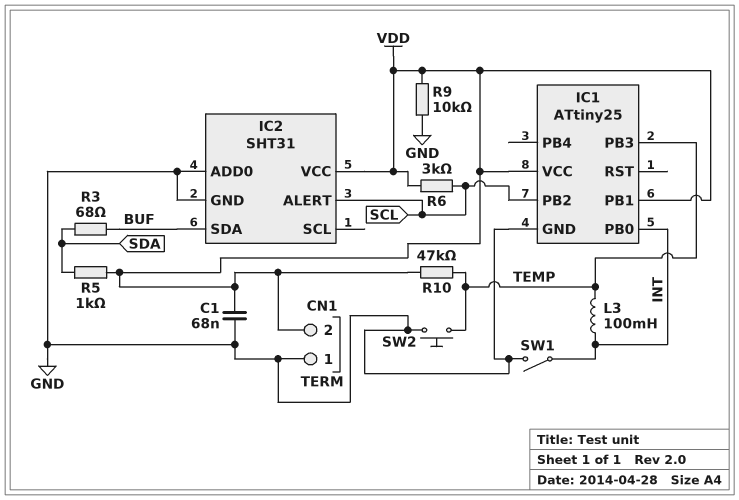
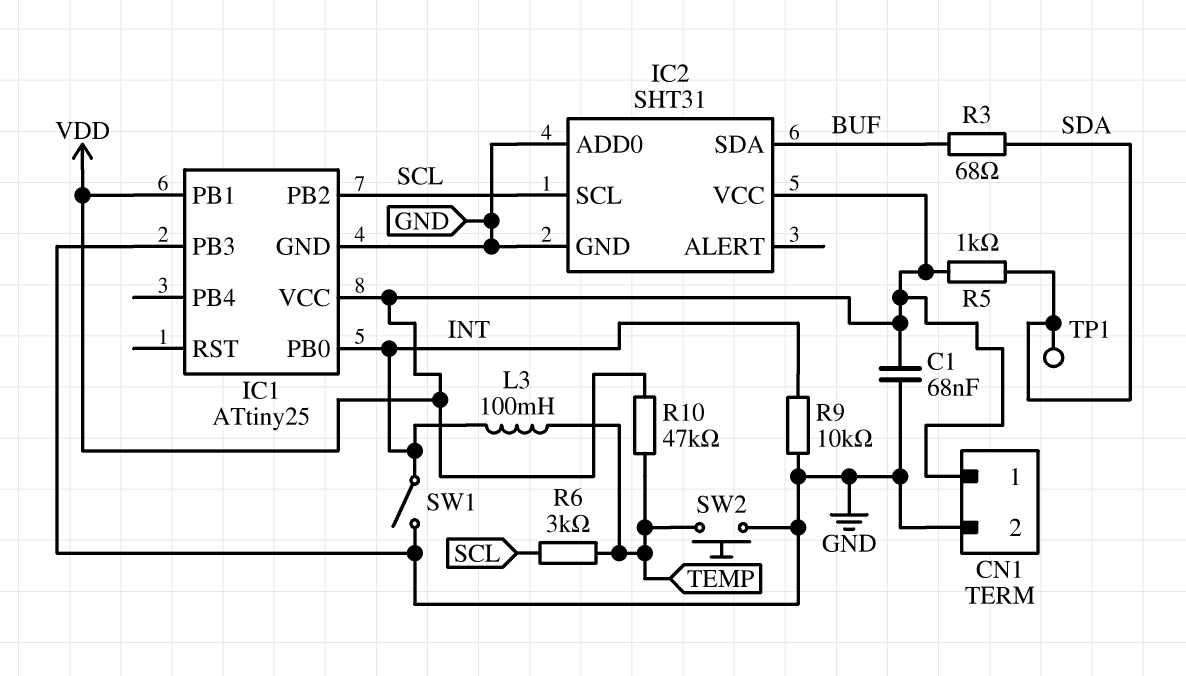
CN1 pin 1: GND -> VDD
CN1 pin 2: VDD -> GND
IC1 pin PB3: TEMP -> GND
IC2 pin ALERT: SCL -> none
IC2 pin SCL: none -> SCL
R6: 3k (SCL, VDD) -> 3k (SCL, TEMP)
R9: 10k (GND, VDD) -> 10k (GND, INT)
TP1: none -> test point (SDA)

